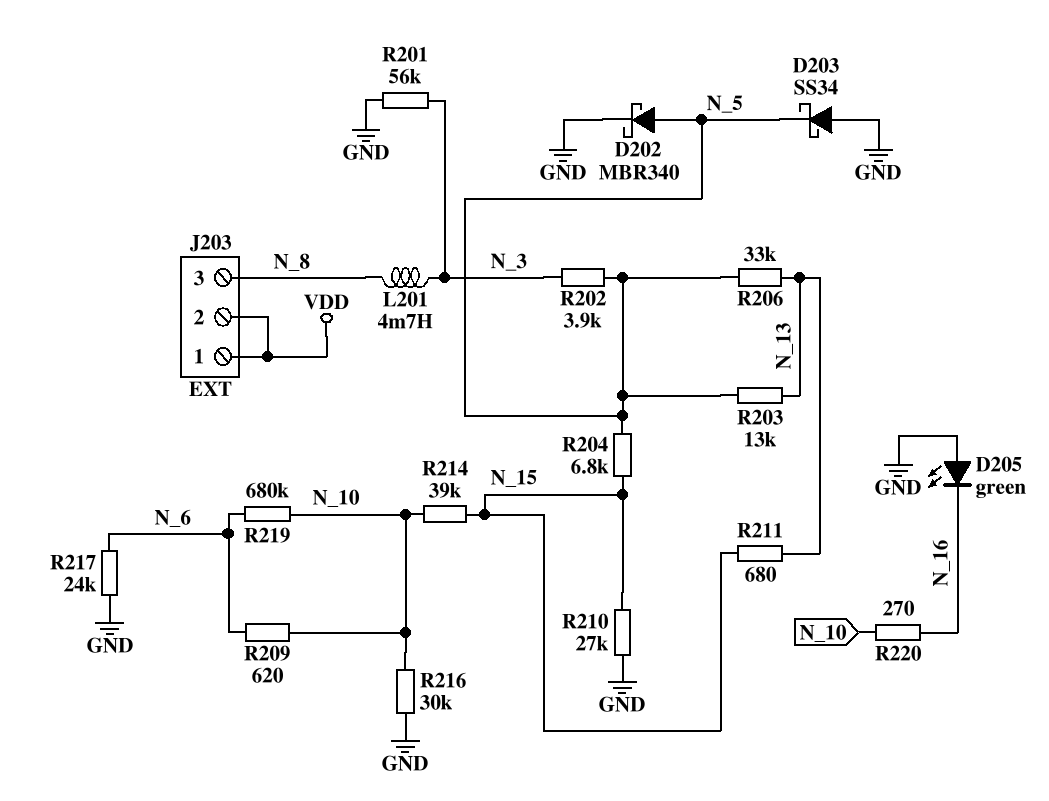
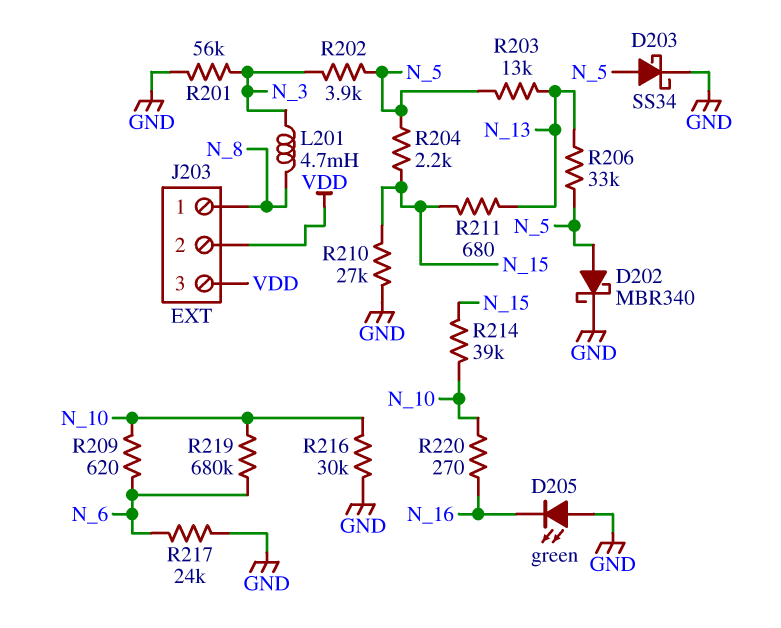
D203: schottky SS34 (A GND, K N_5) -> schottky SS34 (A N_5, K GND)
J203 pin 1: VDD -> N_8
J203 pin 3: N_8 -> VDD
R204: 6.8k (N_5, N_15) -> 2.2k (N_5, N_15)

